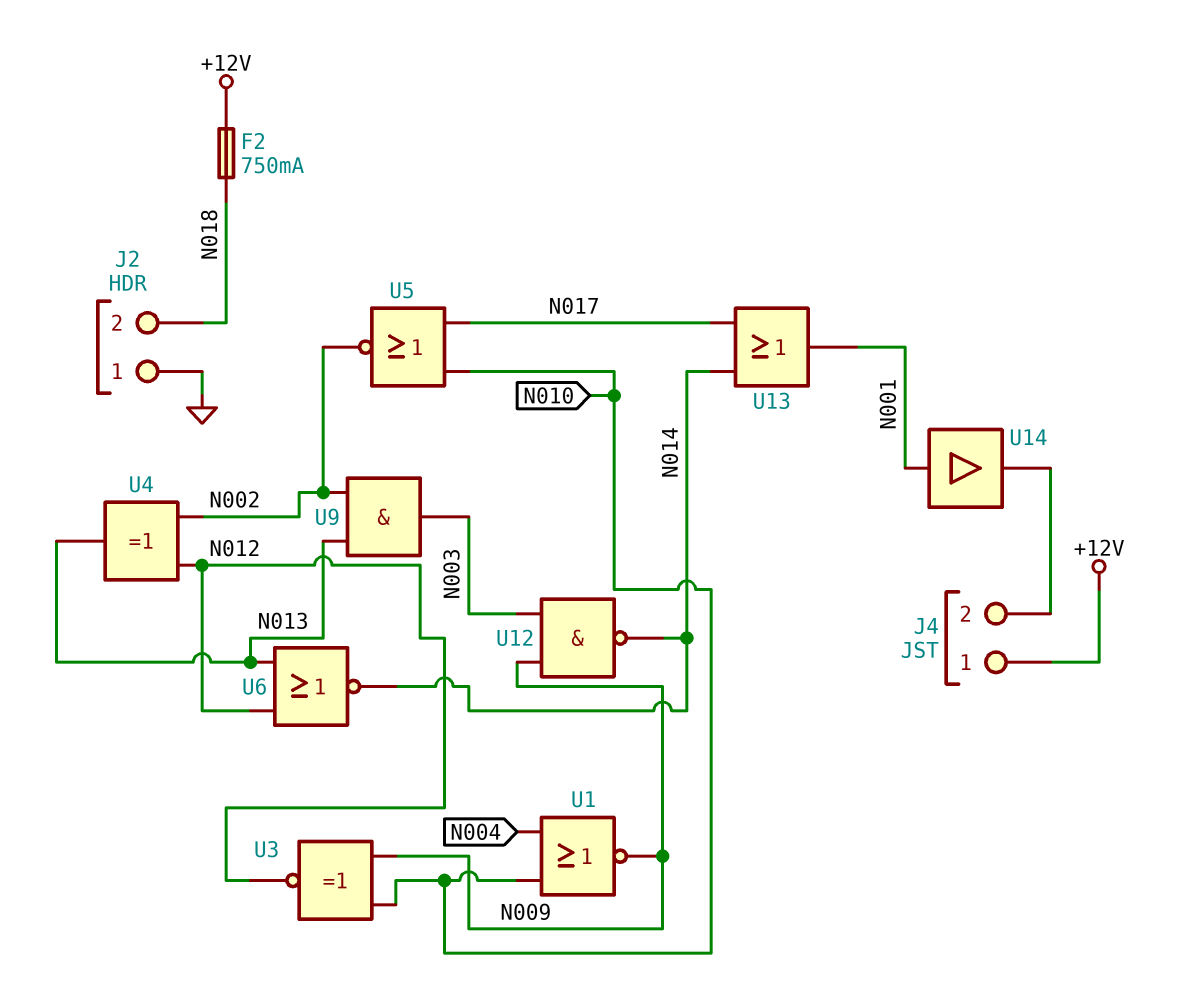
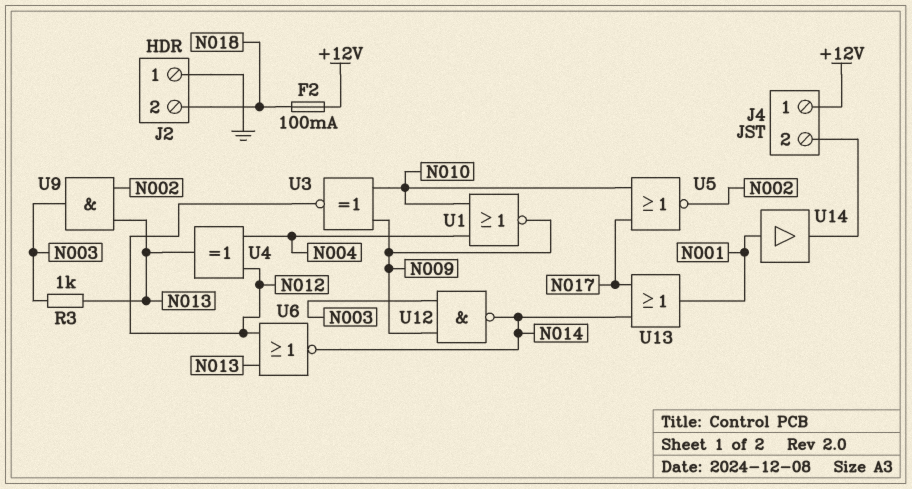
F2: 750mA (+12V, N018) -> 100mA (+12V, N018)
R3: none -> 1k (N003, N013)
U4: XOR (in N002, in N012, out N013) -> XOR (in N004, in N012, out N013)

